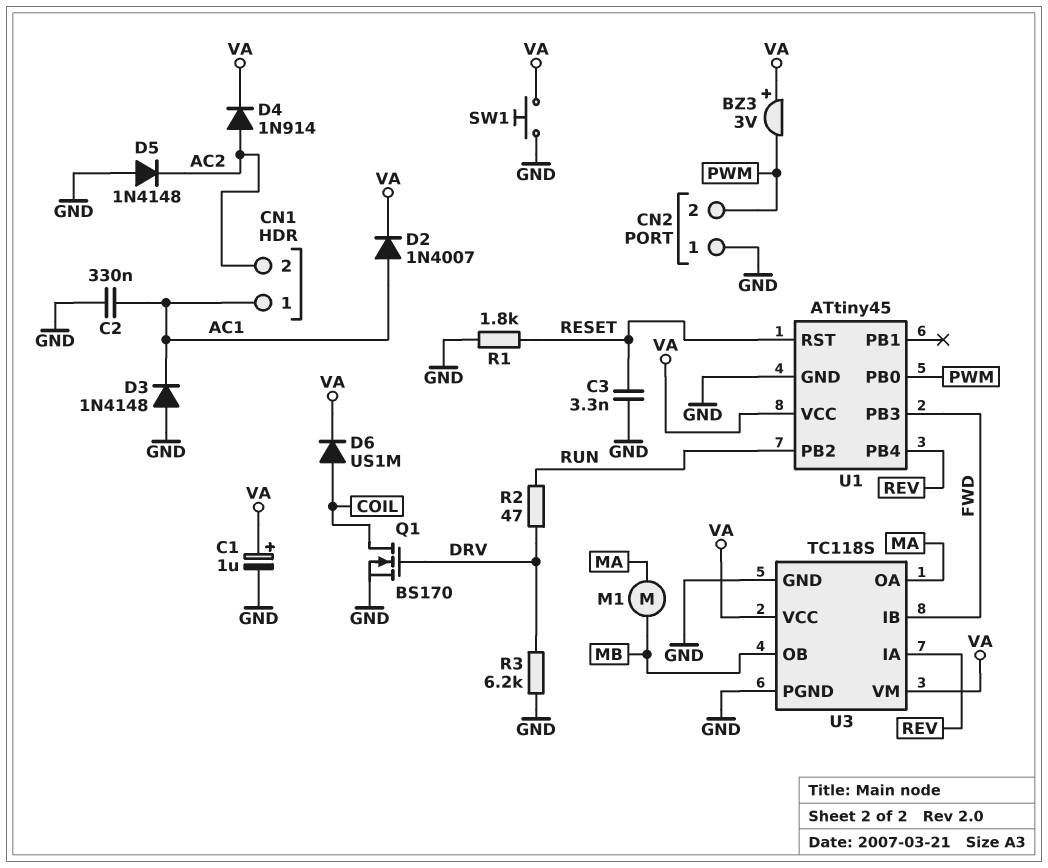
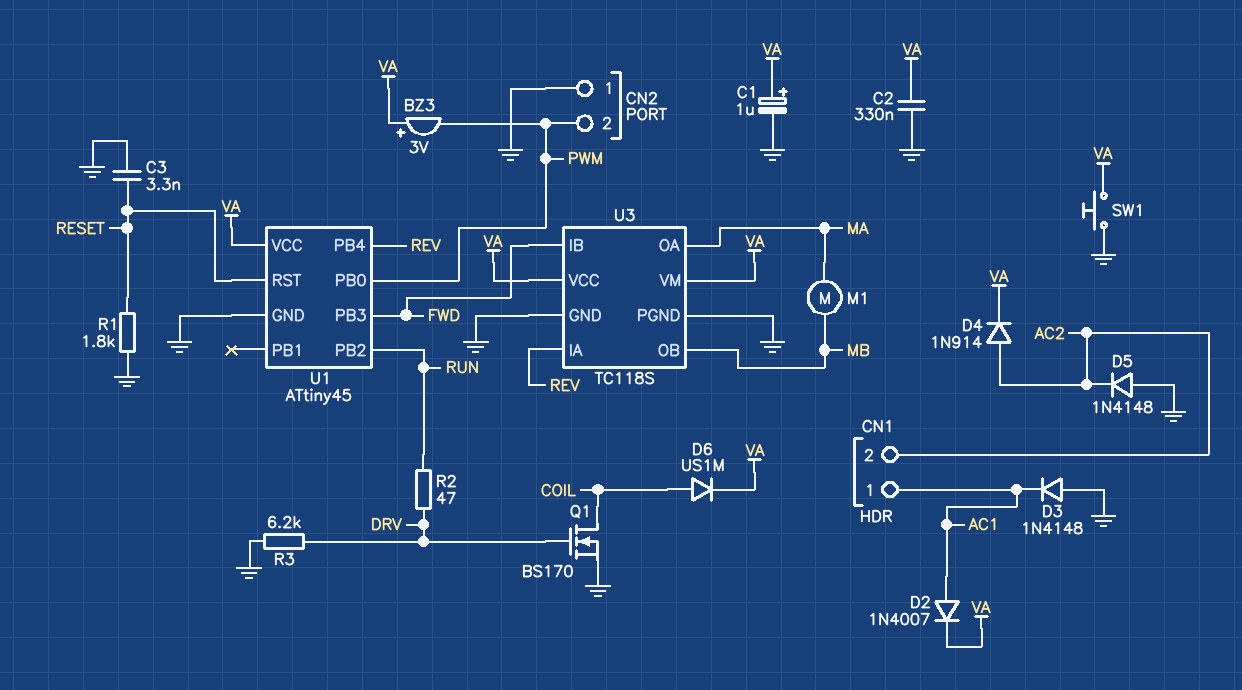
C2: 330nF (AC1, GND) -> 330nF (GND, VA)

